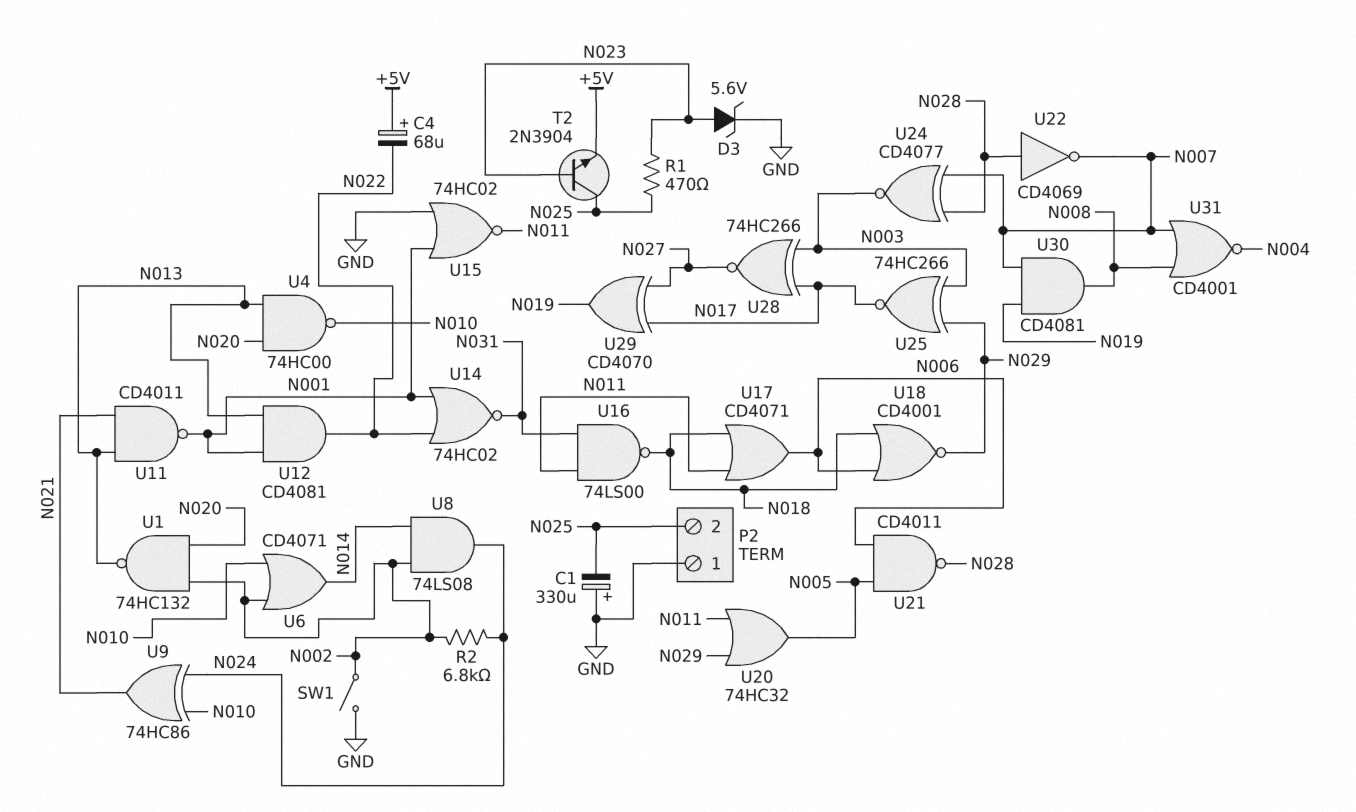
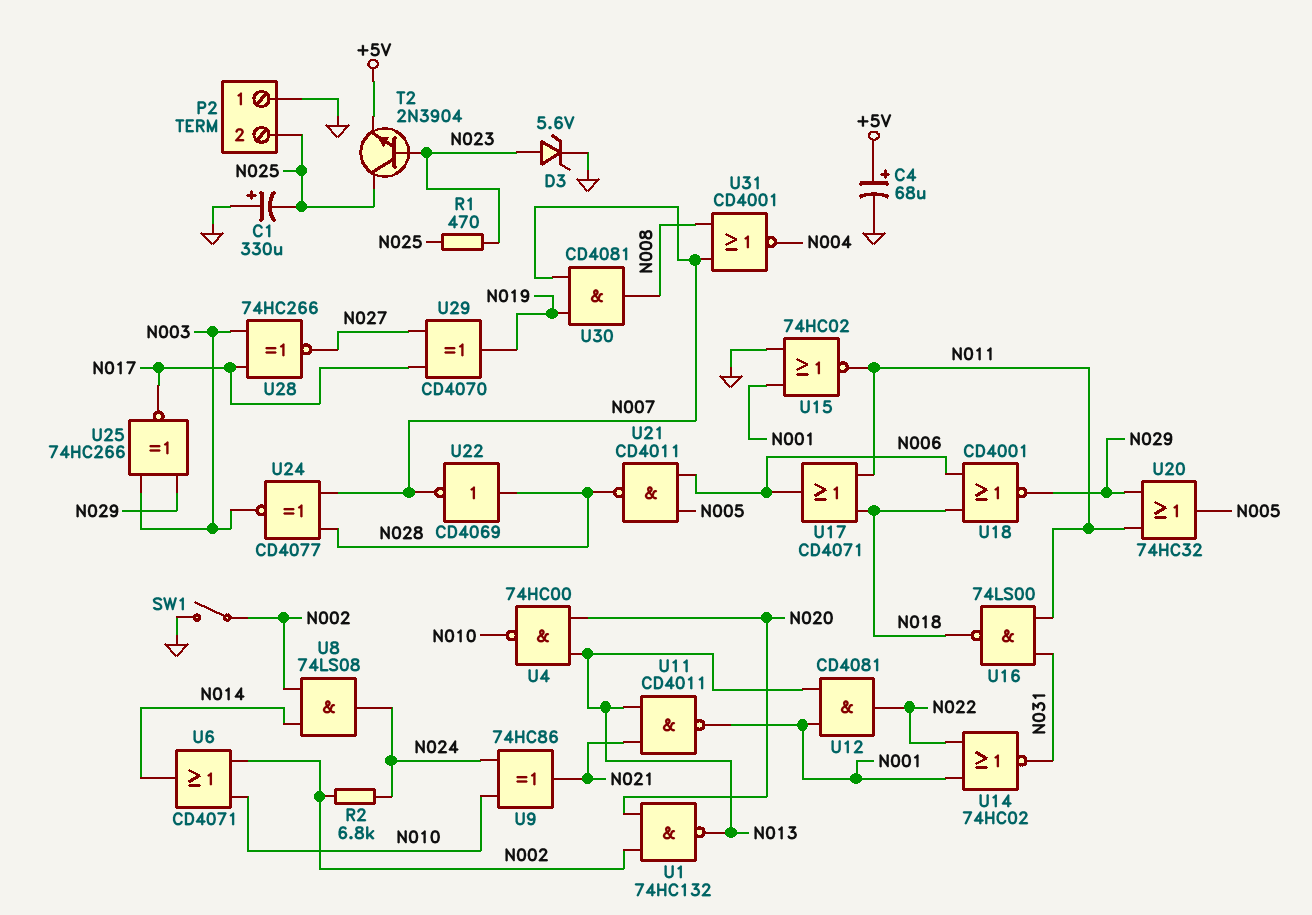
C4: 68uF (plus +5V, minus N022) -> 68uF (plus +5V, minus GND)

